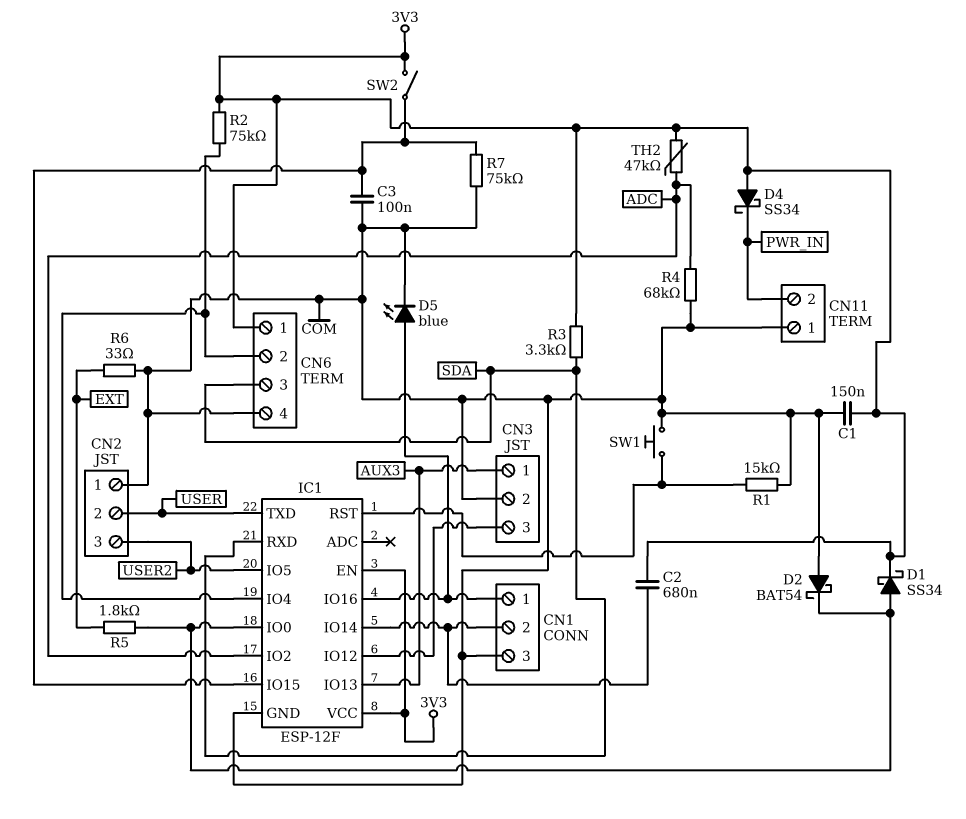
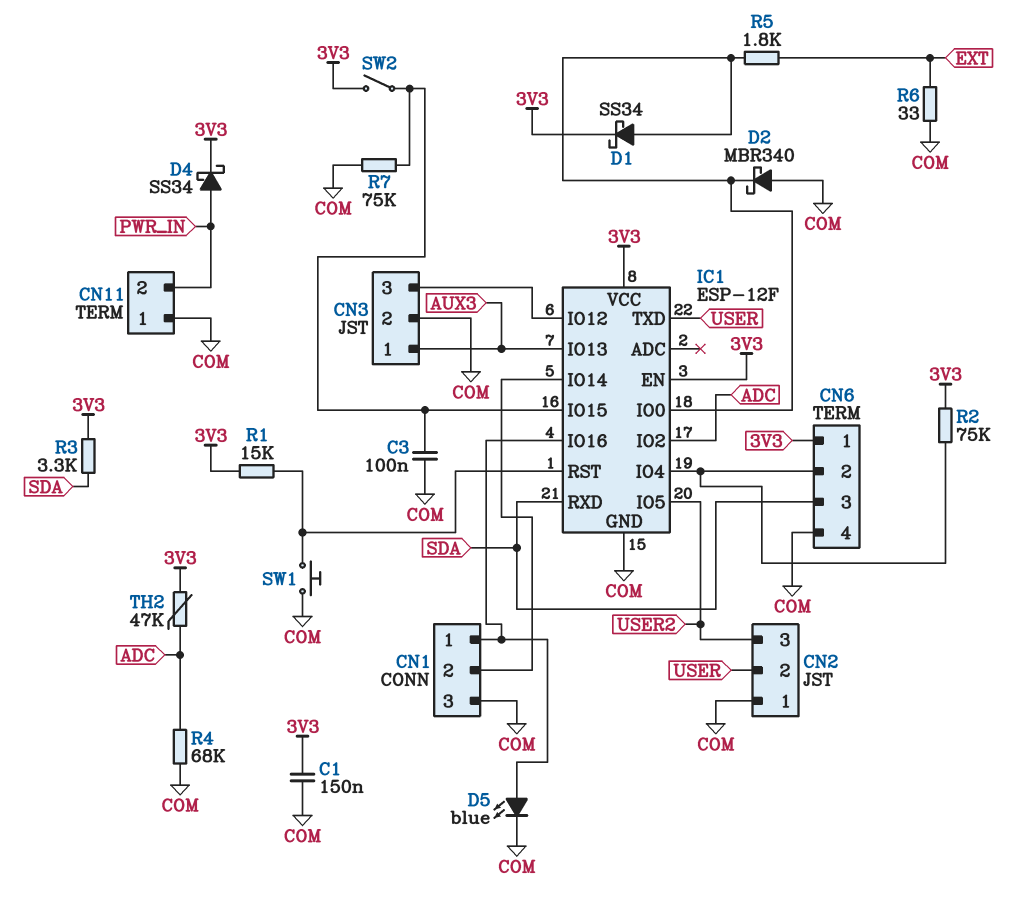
C2: 680nF (3V3, CN1/2) -> none
D2: schottky BAT54 (A COM, K IC1/IO0) -> schottky MBR340 (A COM, K IC1/IO0)
D4: schottky SS34 (A 3V3, K PWR_IN) -> schottky SS34 (A PWR_IN, K 3V3)
R1: 15k (COM, IC1/RST) -> 15k (3V3, IC1/RST)

